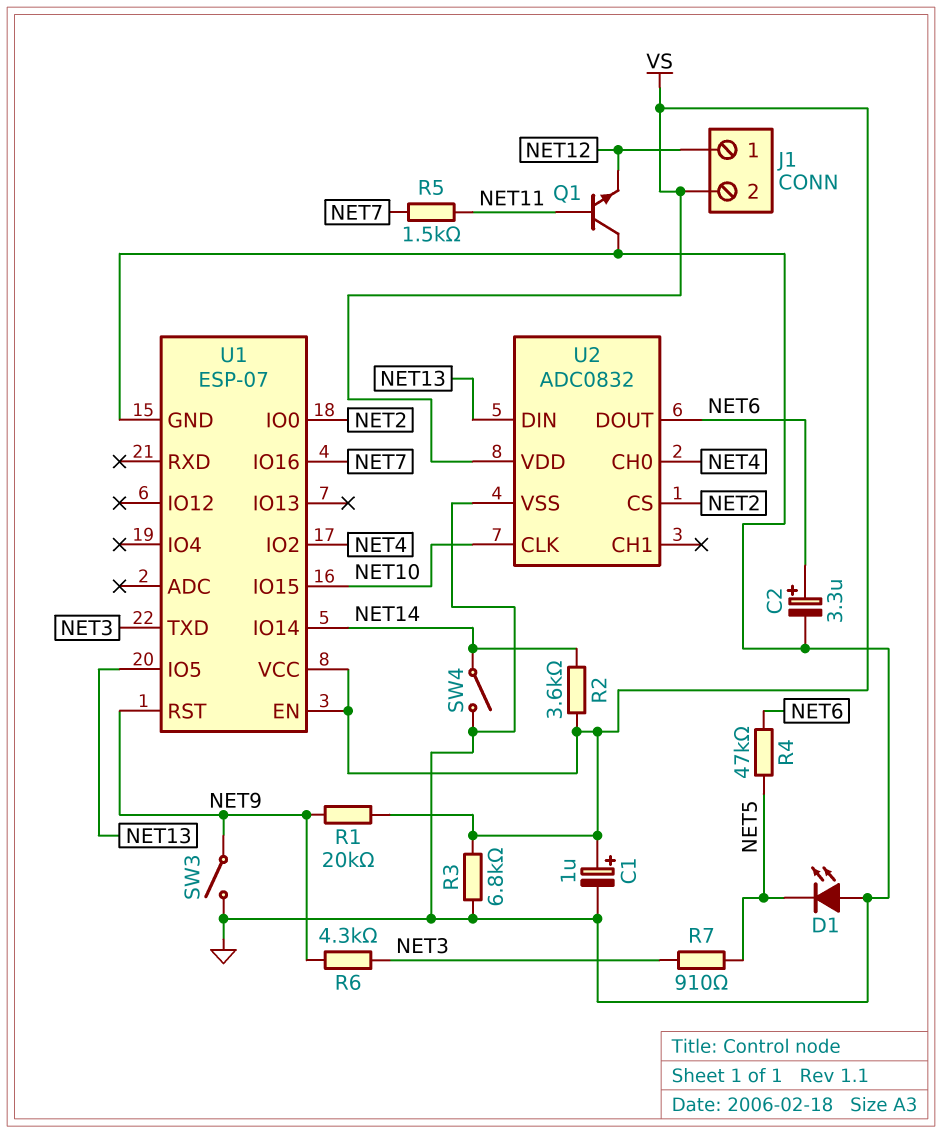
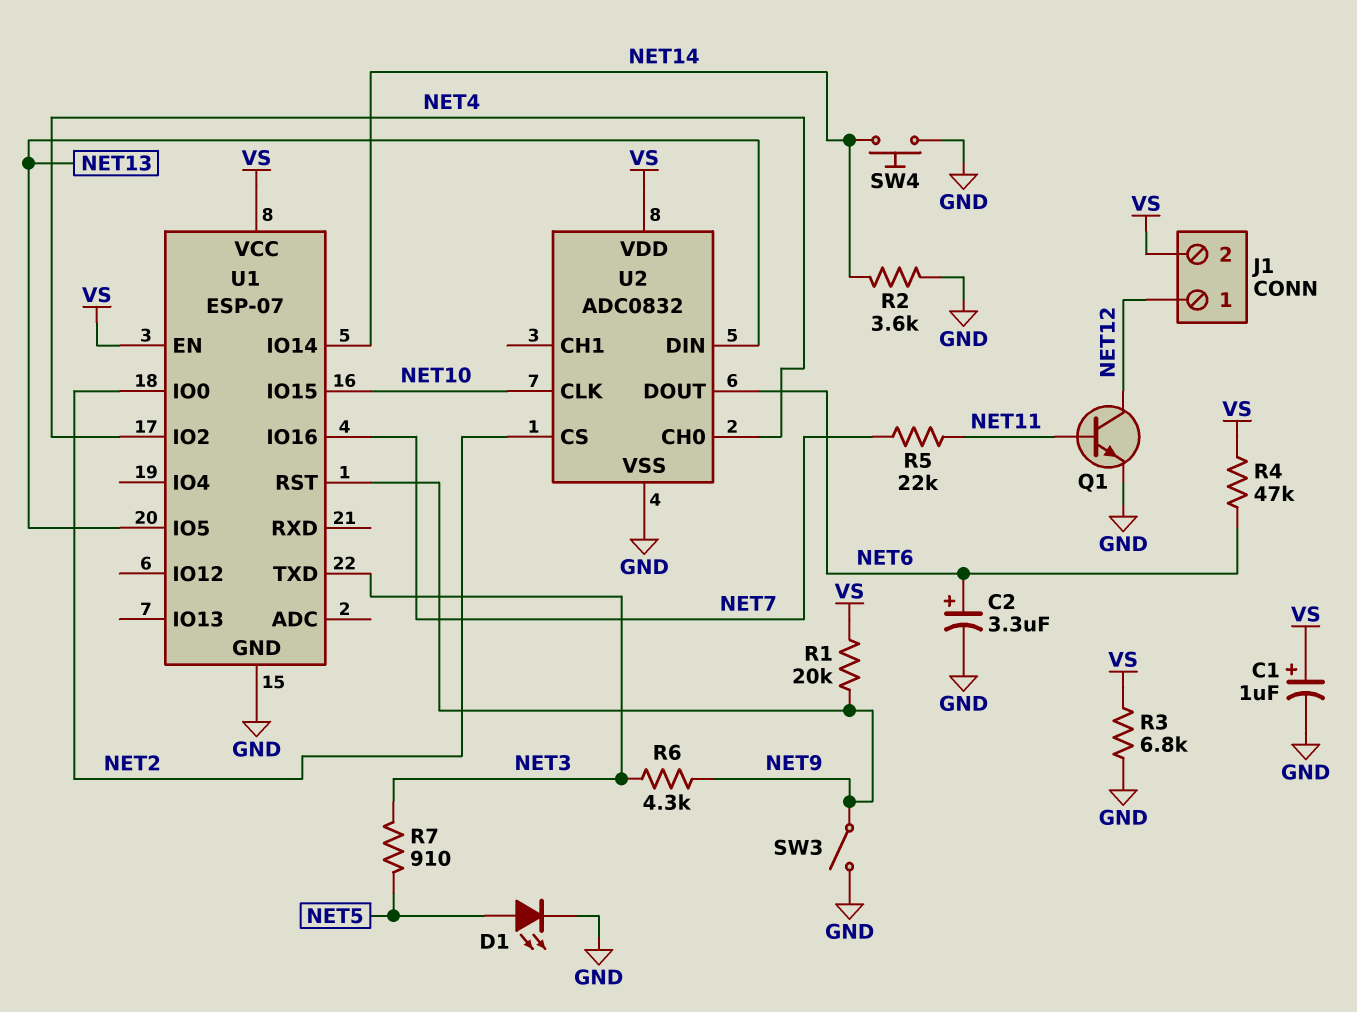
D1: LED (A GND, K NET5) -> LED (A NET5, K GND)
Q1: NPN (B NET11, C GND, E NET12) -> NPN (B NET11, C NET12, E GND)
R2: 3.6k (NET14, VS) -> 3.6k (GND, NET14)
R4: 47k (NET5, NET6) -> 47k (NET6, VS)
R5: 1.5k (NET7, NET11) -> 22k (NET7, NET11)
SW4: switch (GND, NET14) -> button (GND, NET14)

